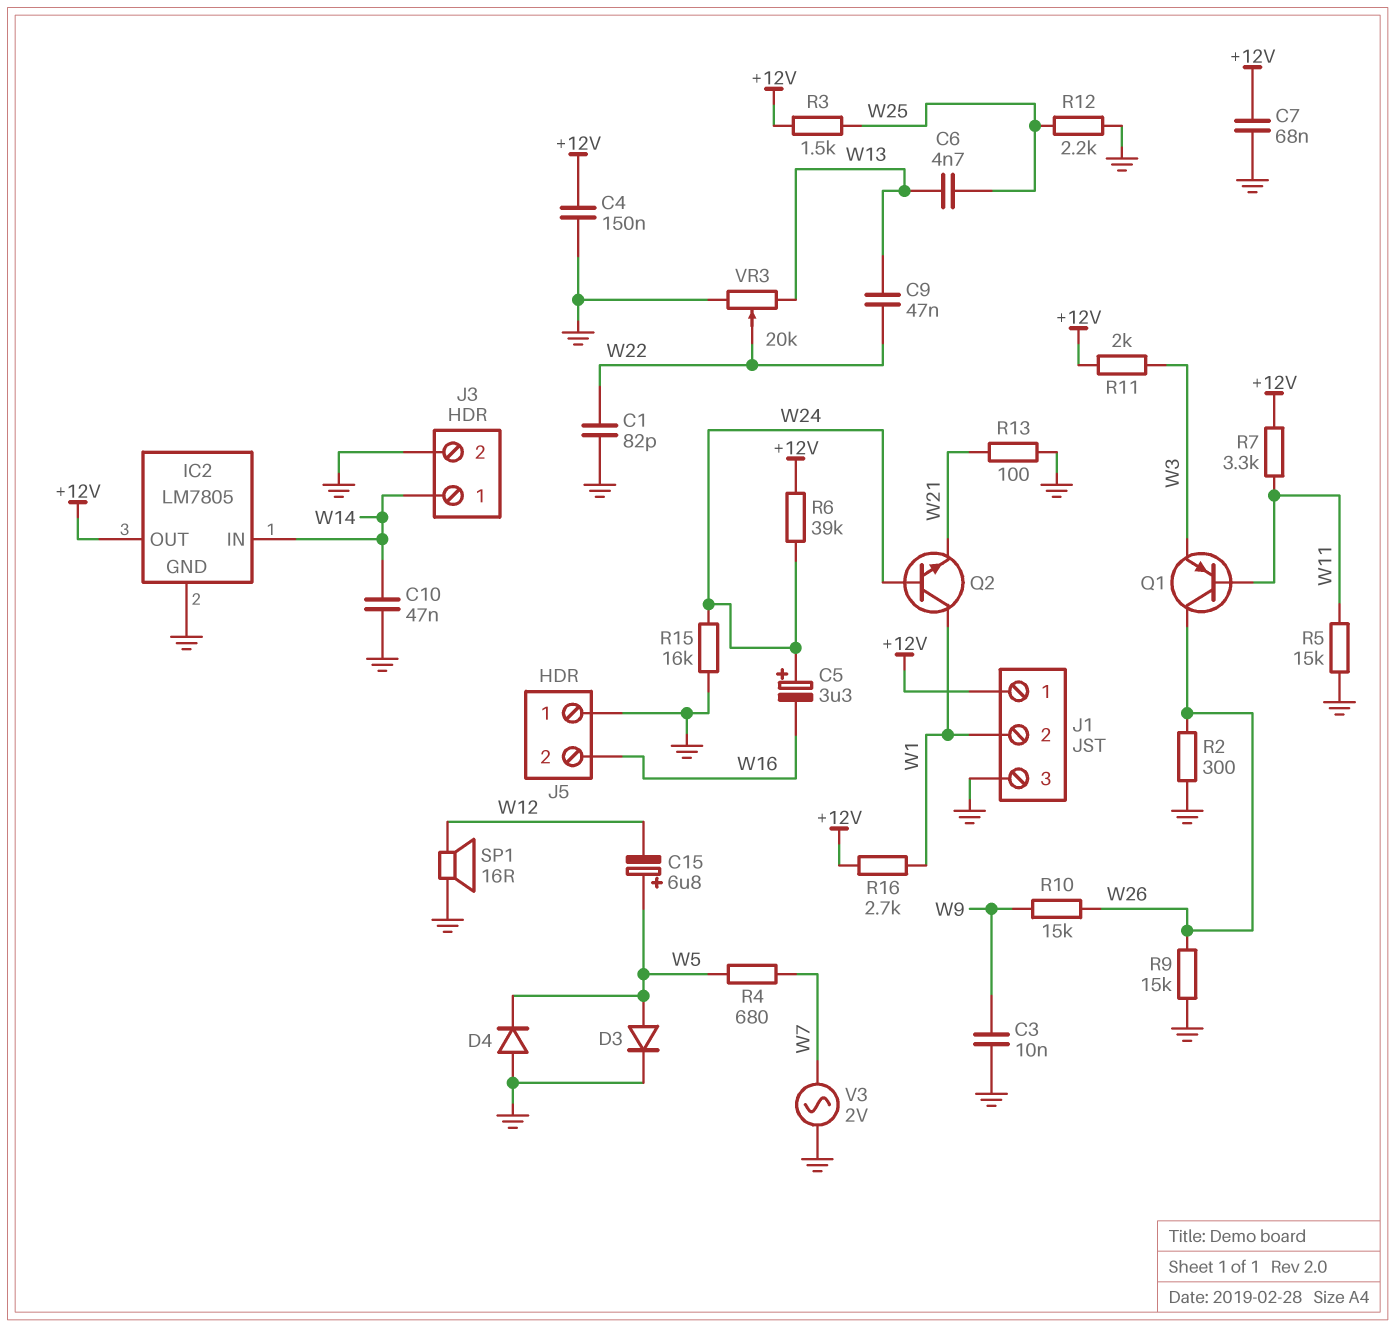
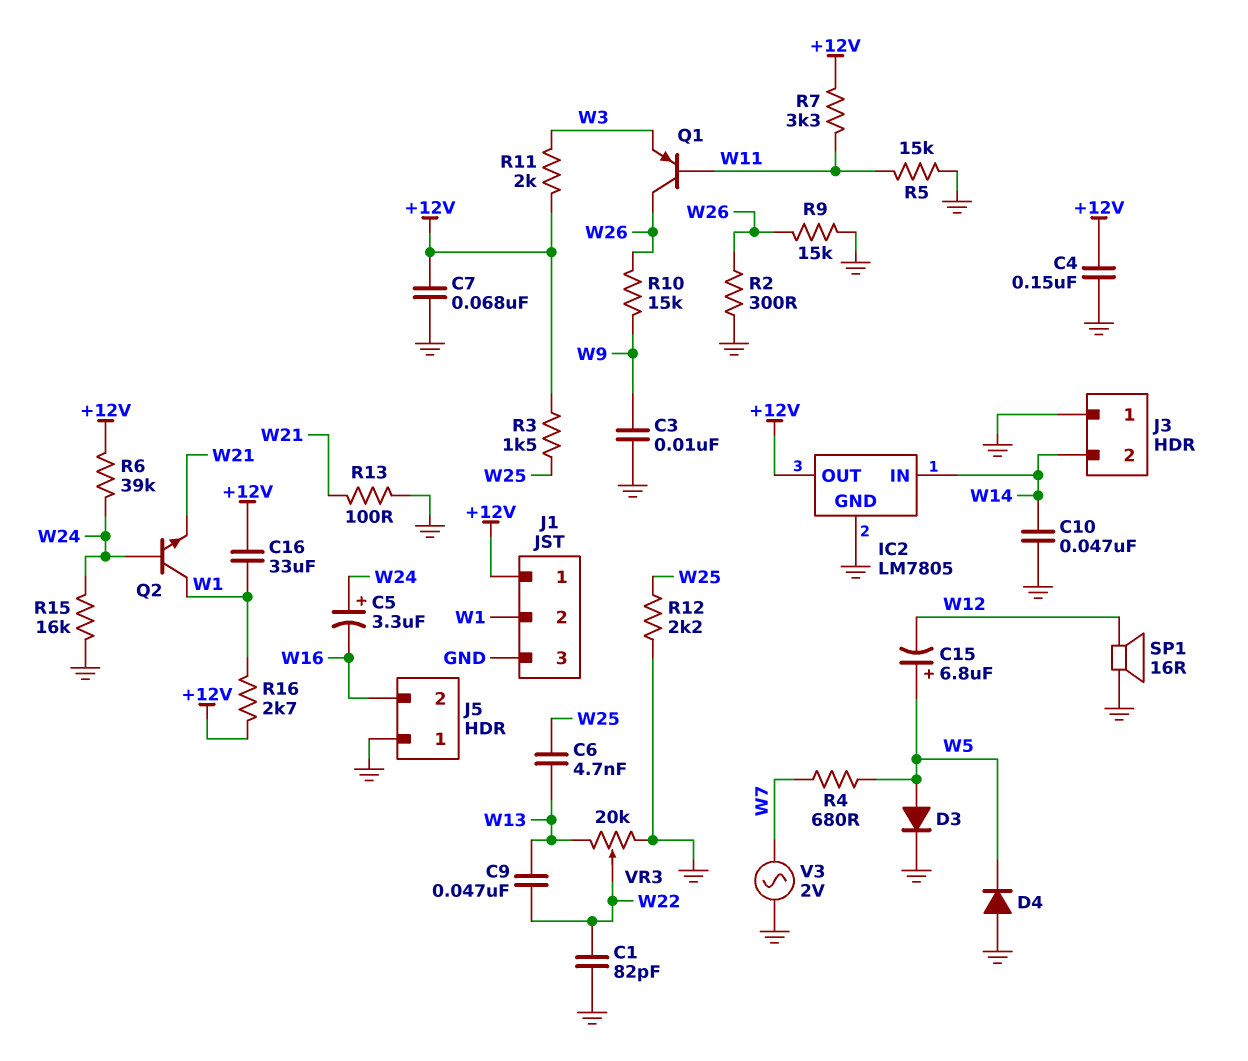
C16: none -> 33uF (+12V, W1)
J3 pin 1: W14 -> GND
J3 pin 2: GND -> W14

